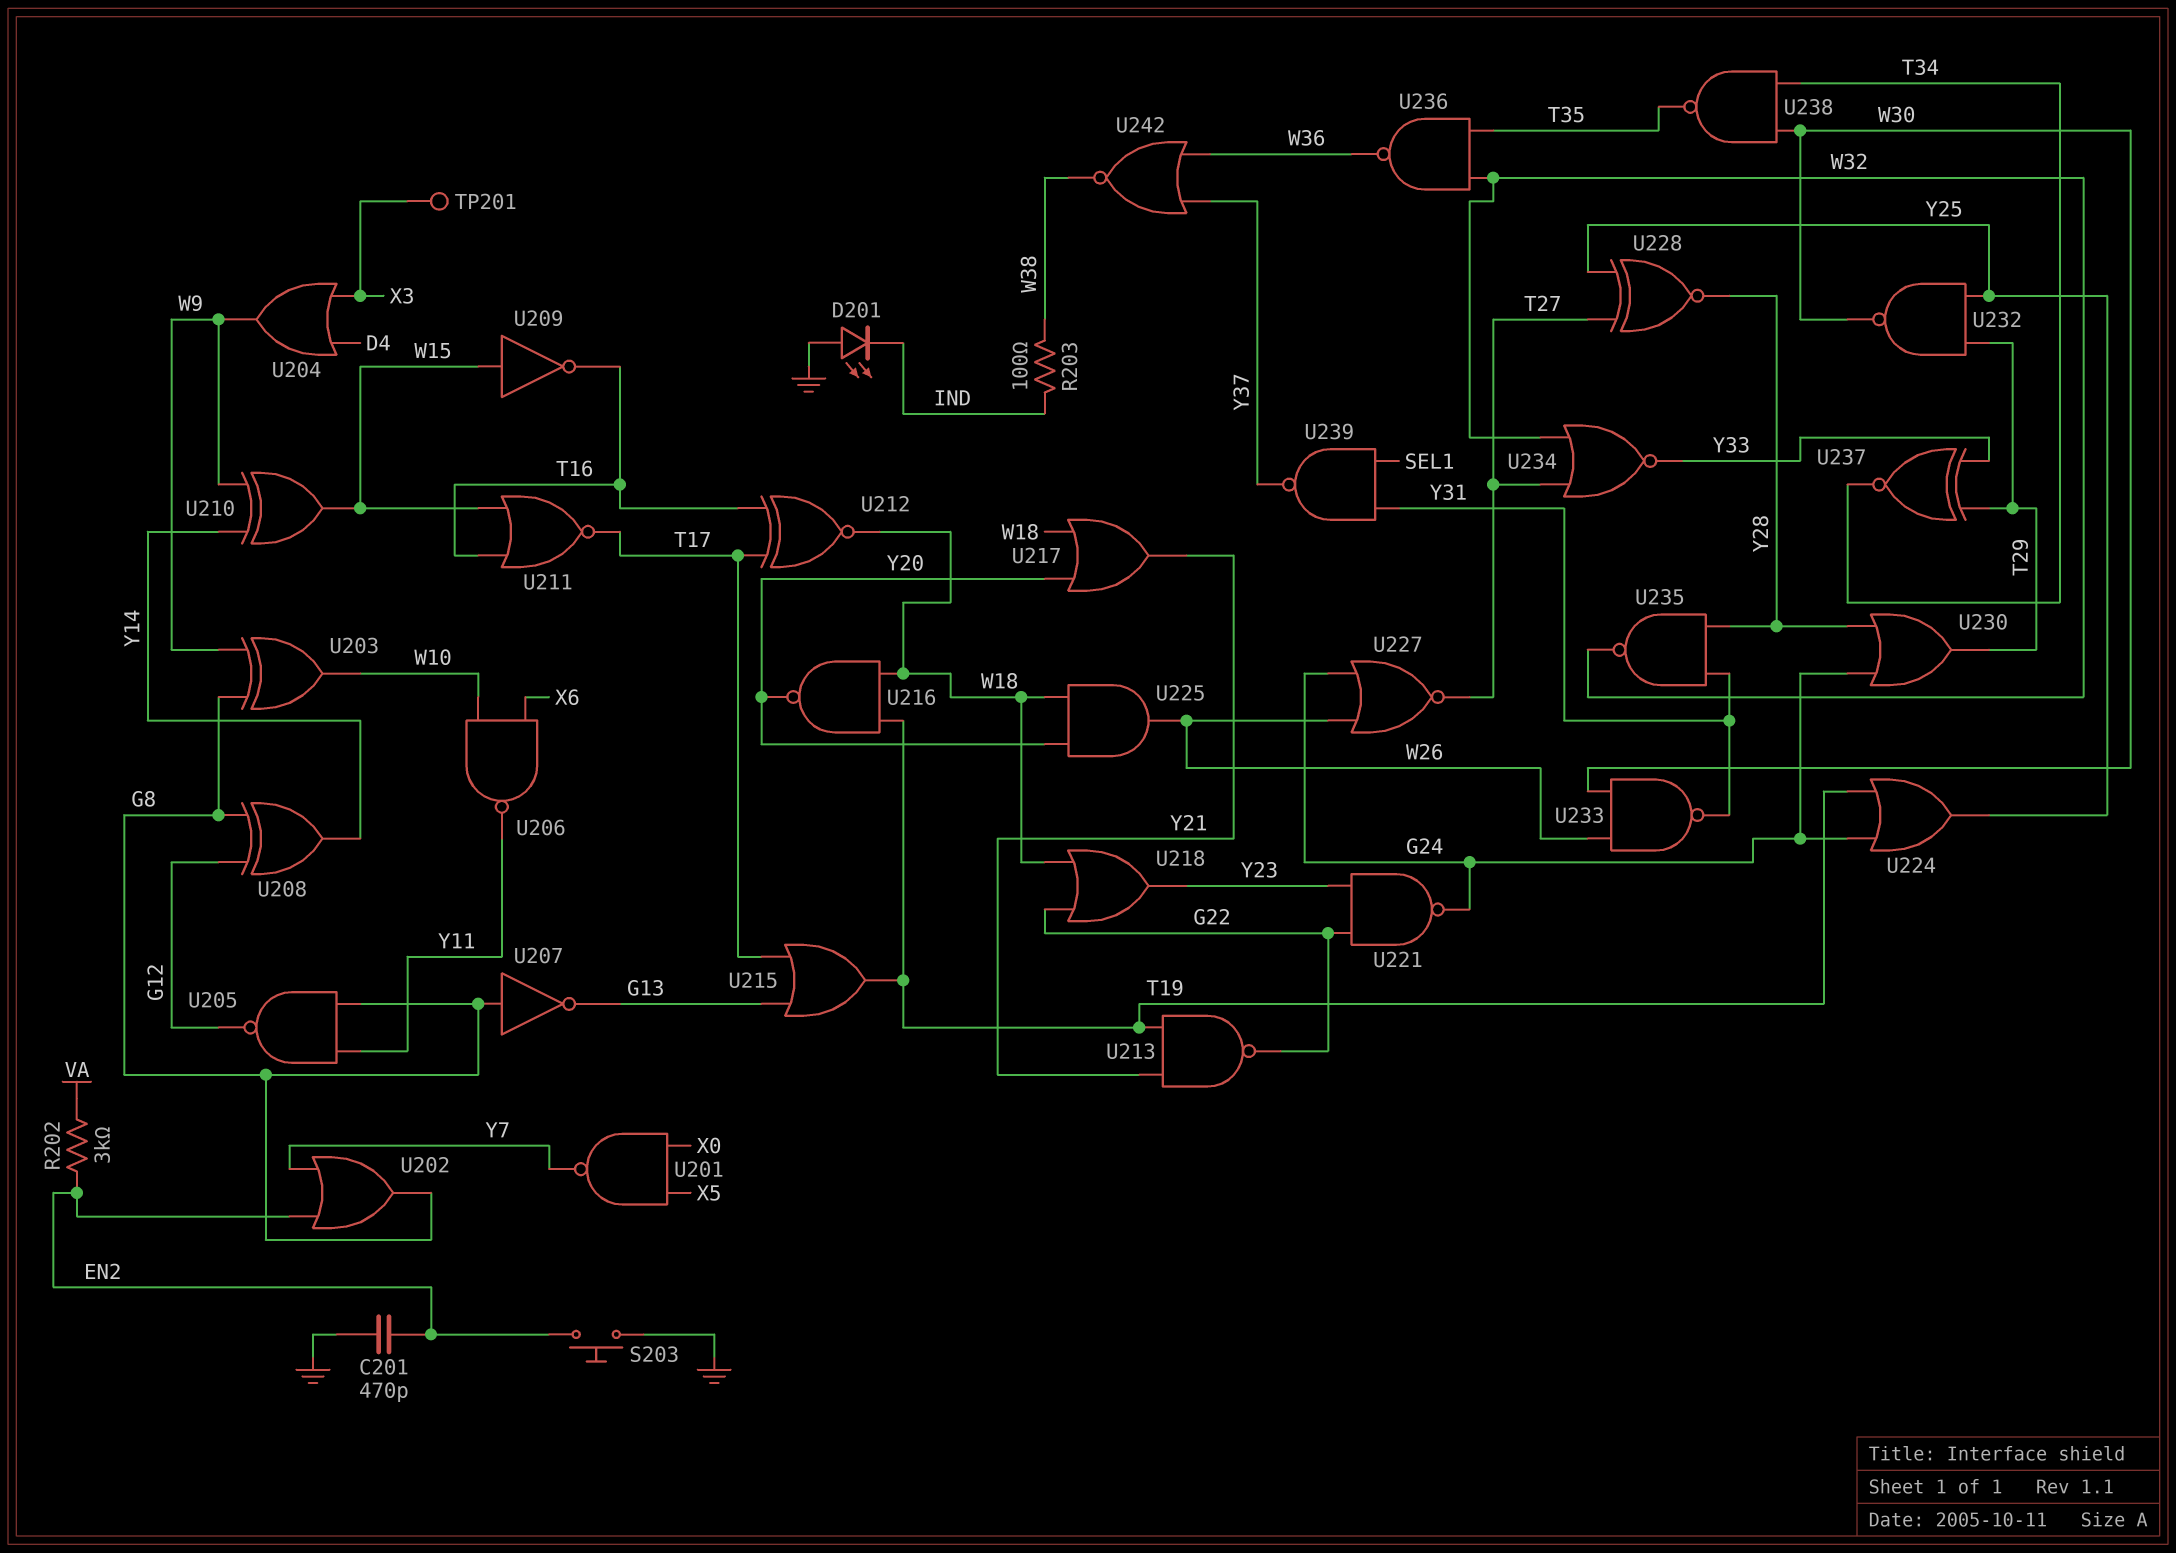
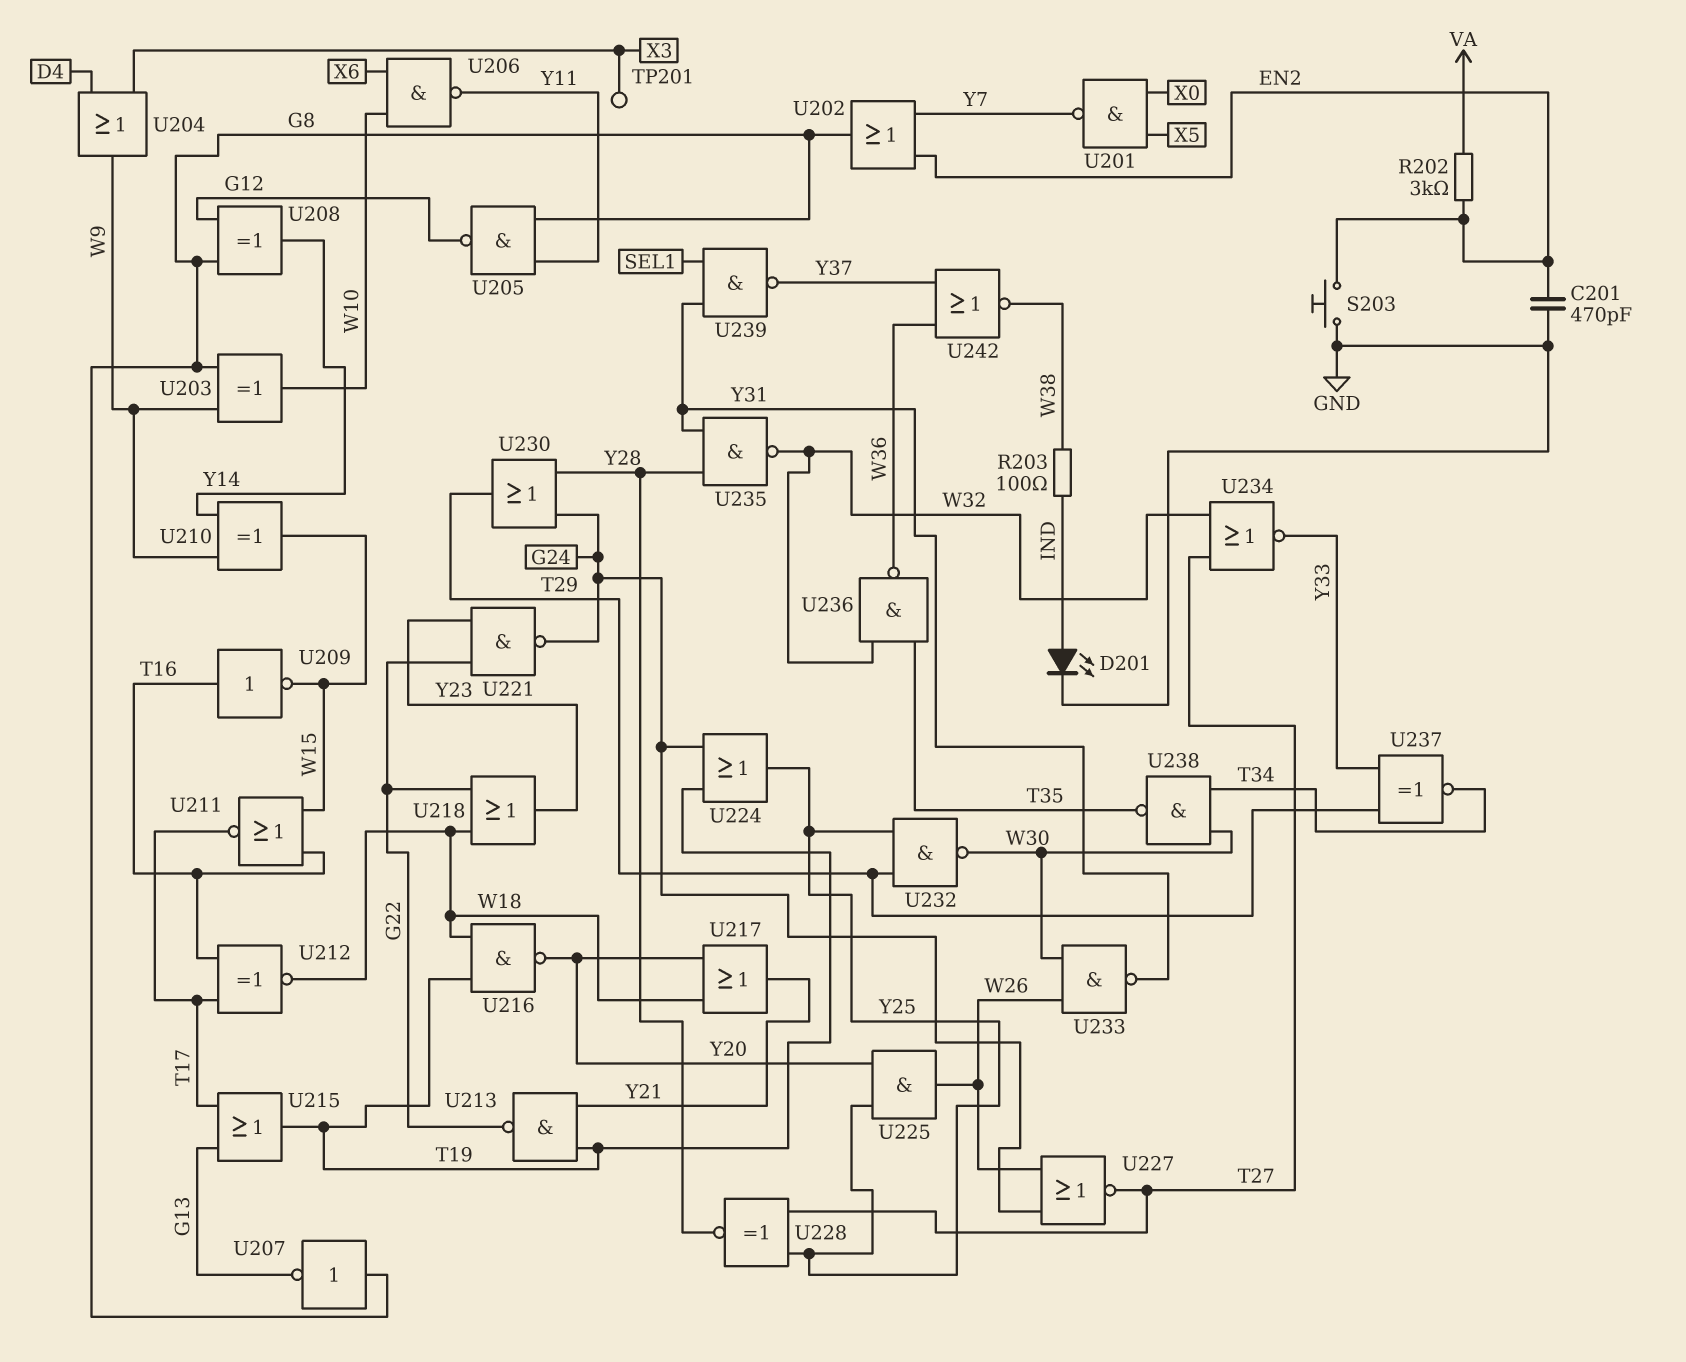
D201: LED (A GND, K IND) -> LED (A IND, K GND)
U209: NOT (in W15, out T16) -> NOT (in T16, out W15)
U225: AND (in W18, in Y20, out W26) -> AND (in Y20, in Y25, out W26)

